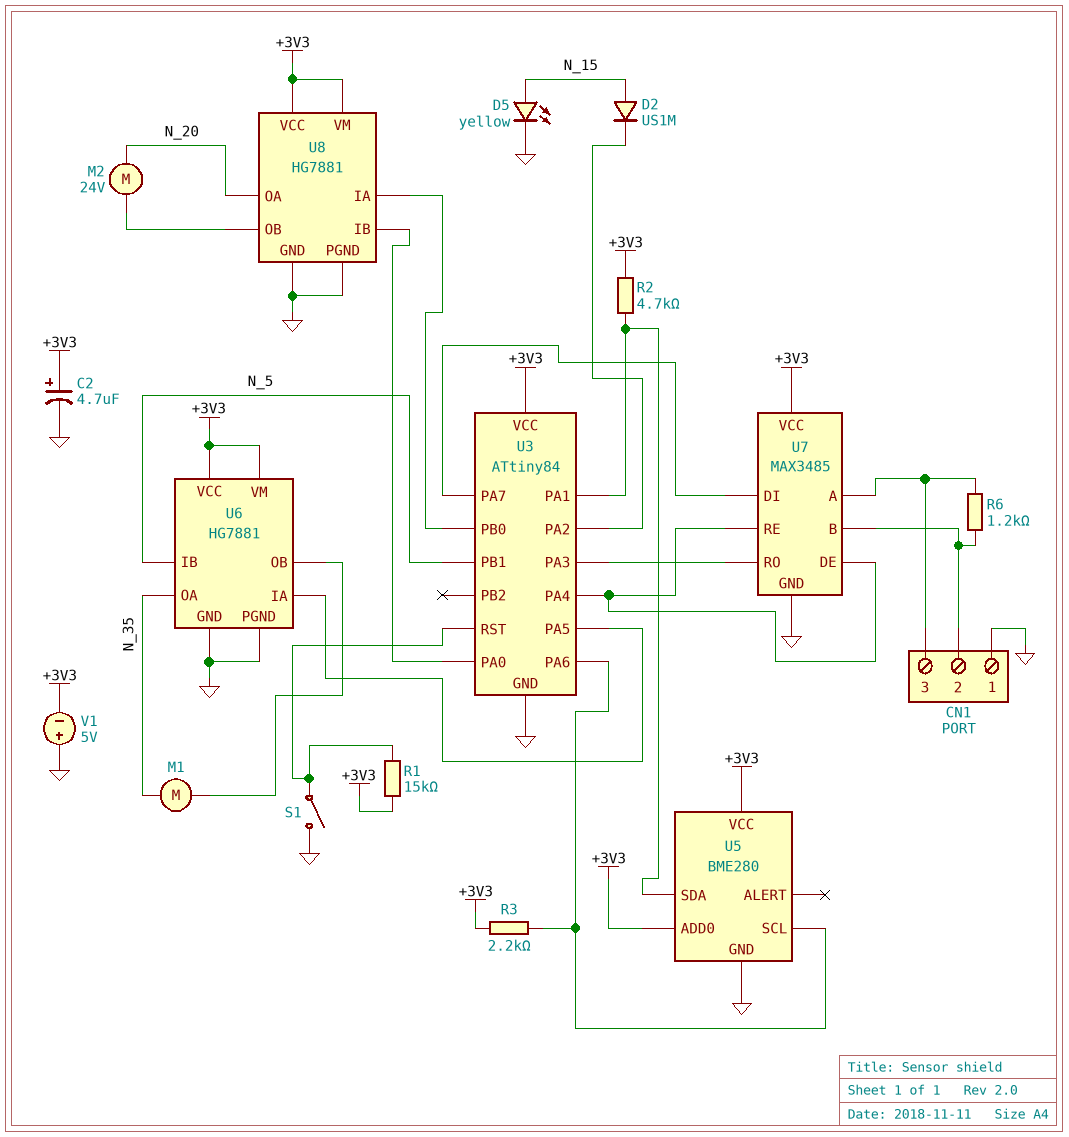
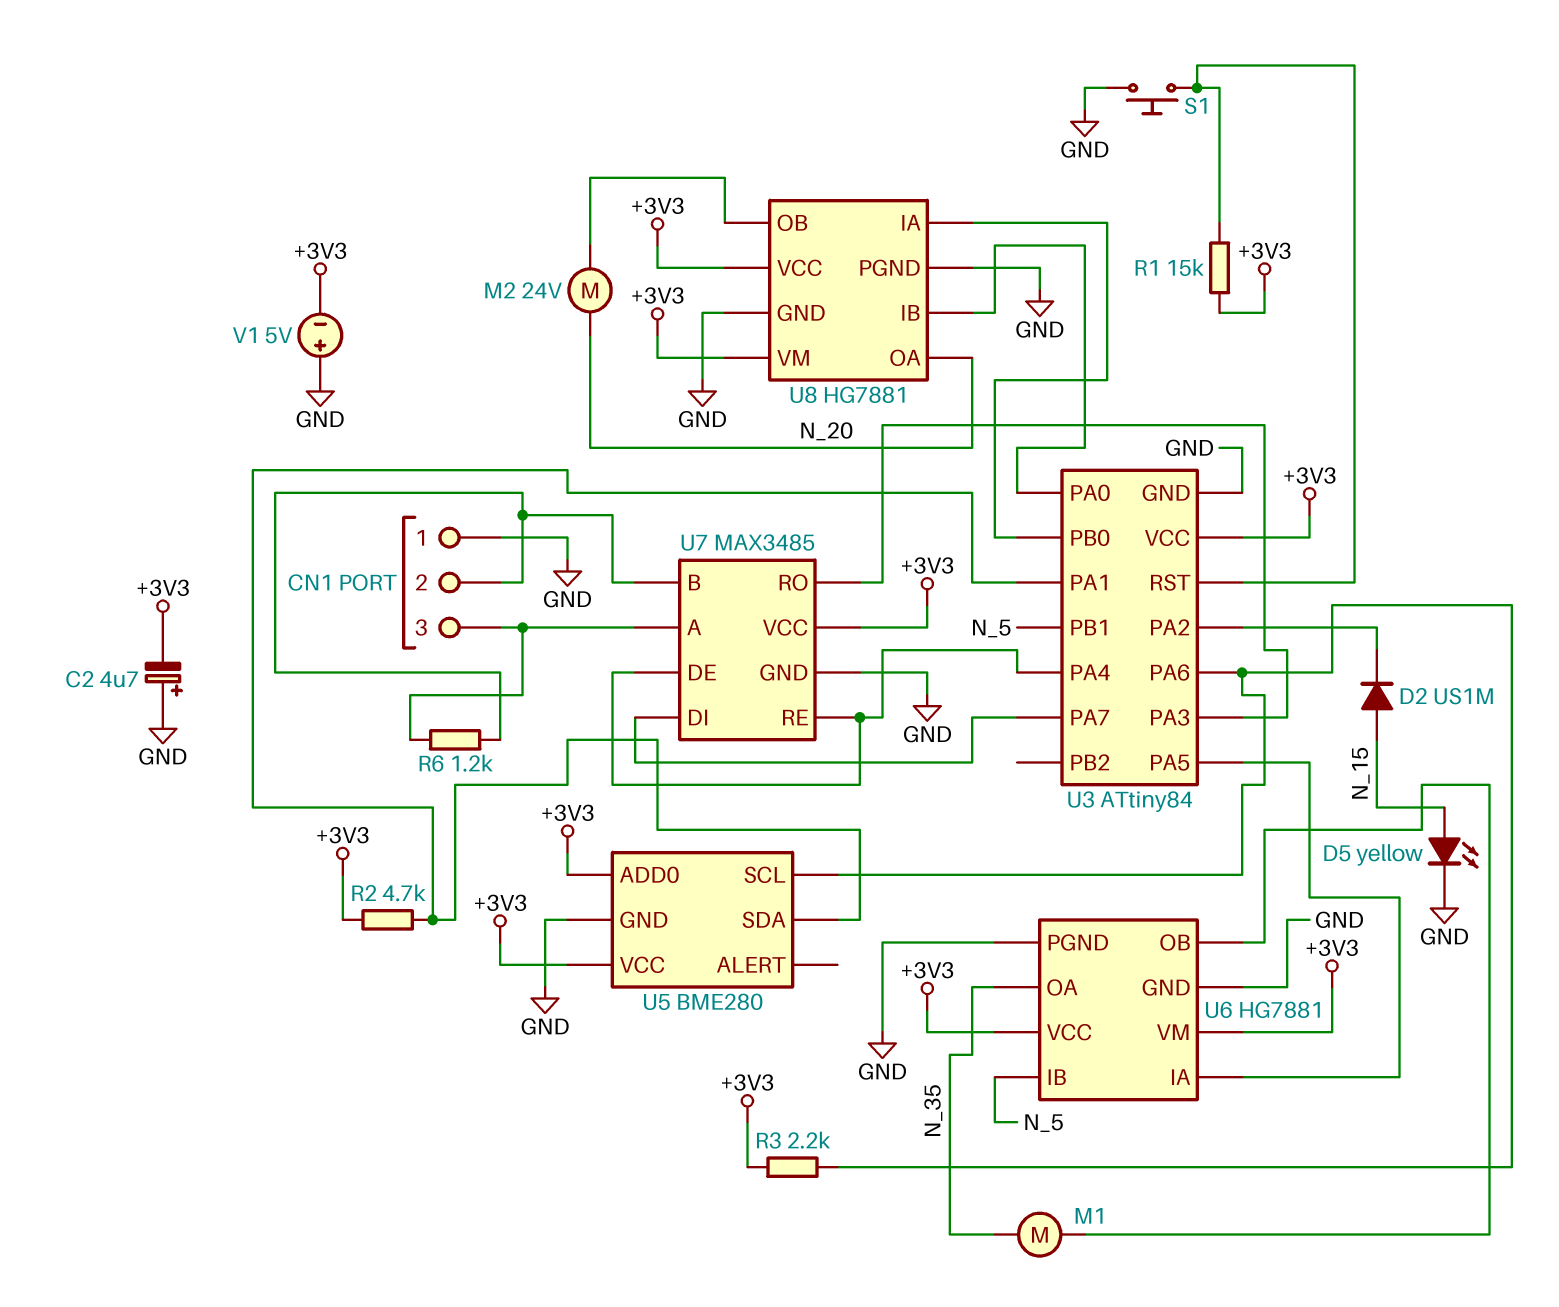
C2: 4.7uF (plus +3V3, minus GND) -> 4.7uF (plus GND, minus +3V3)
S1: switch (GND, U3/RST) -> button (GND, U3/RST)

